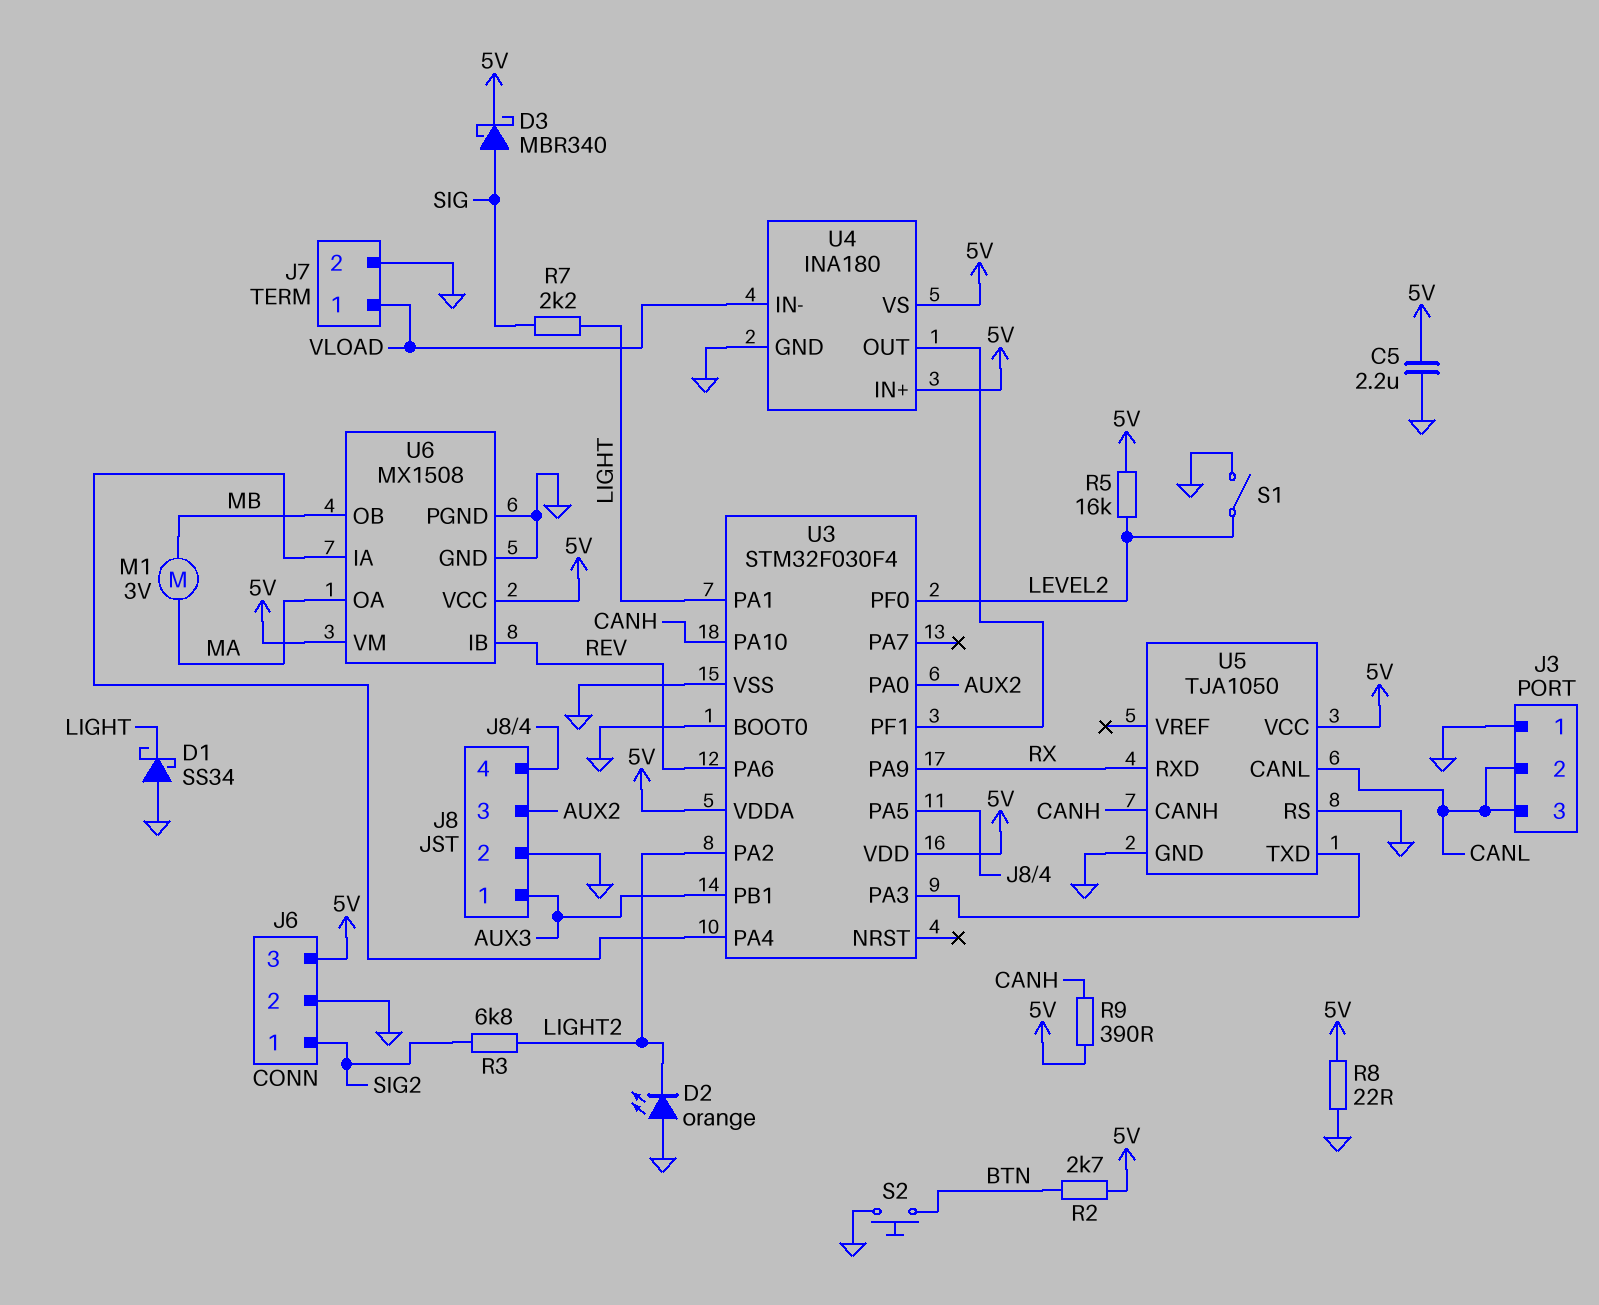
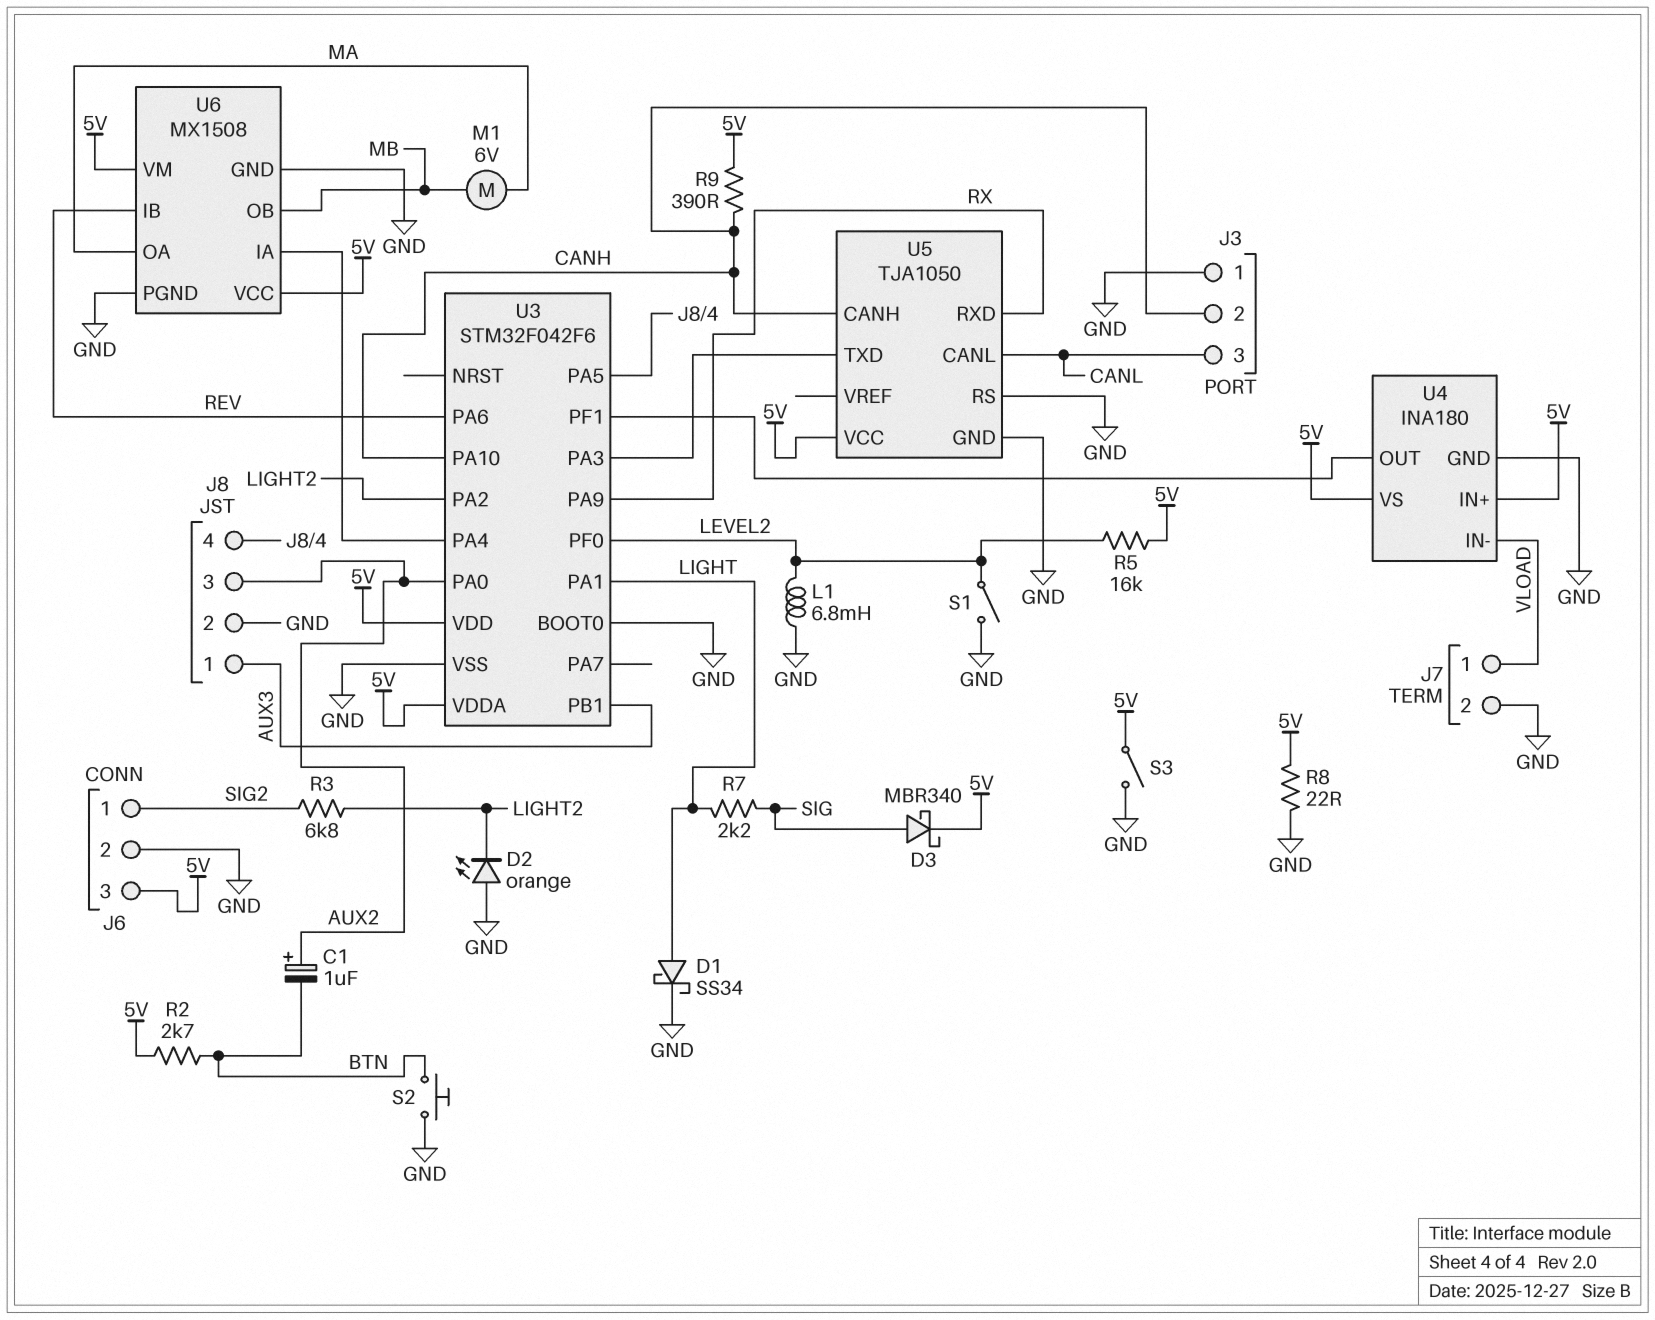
C1: none -> 1uF (plus AUX2, minus BTN)
C5: 2.2uF (5V, GND) -> none
D1: schottky SS34 (A GND, K LIGHT) -> schottky SS34 (A LIGHT, K GND)
J3 pin 2: CANL -> CANH
L1: none -> 6.8mH (GND, LEVEL2)
M1: motor 3V (MA, MB) -> motor 6V (MA, MB)
S3: none -> switch (5V, GND)
U3: STM32F030F4 -> STM32F042F6

